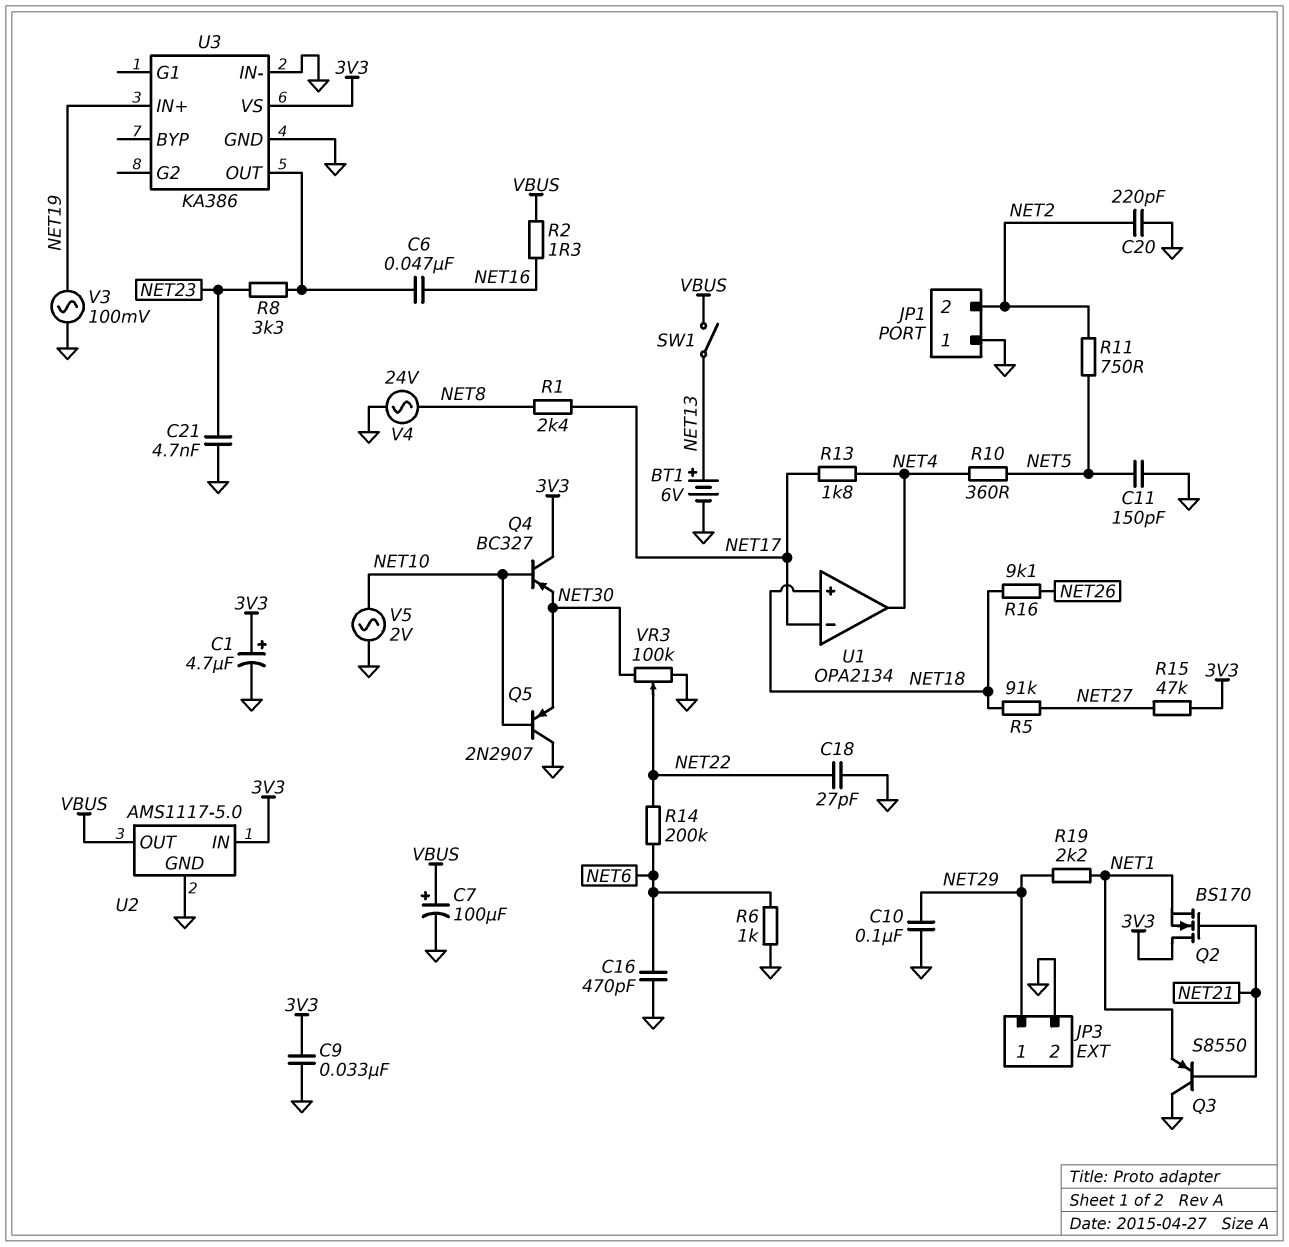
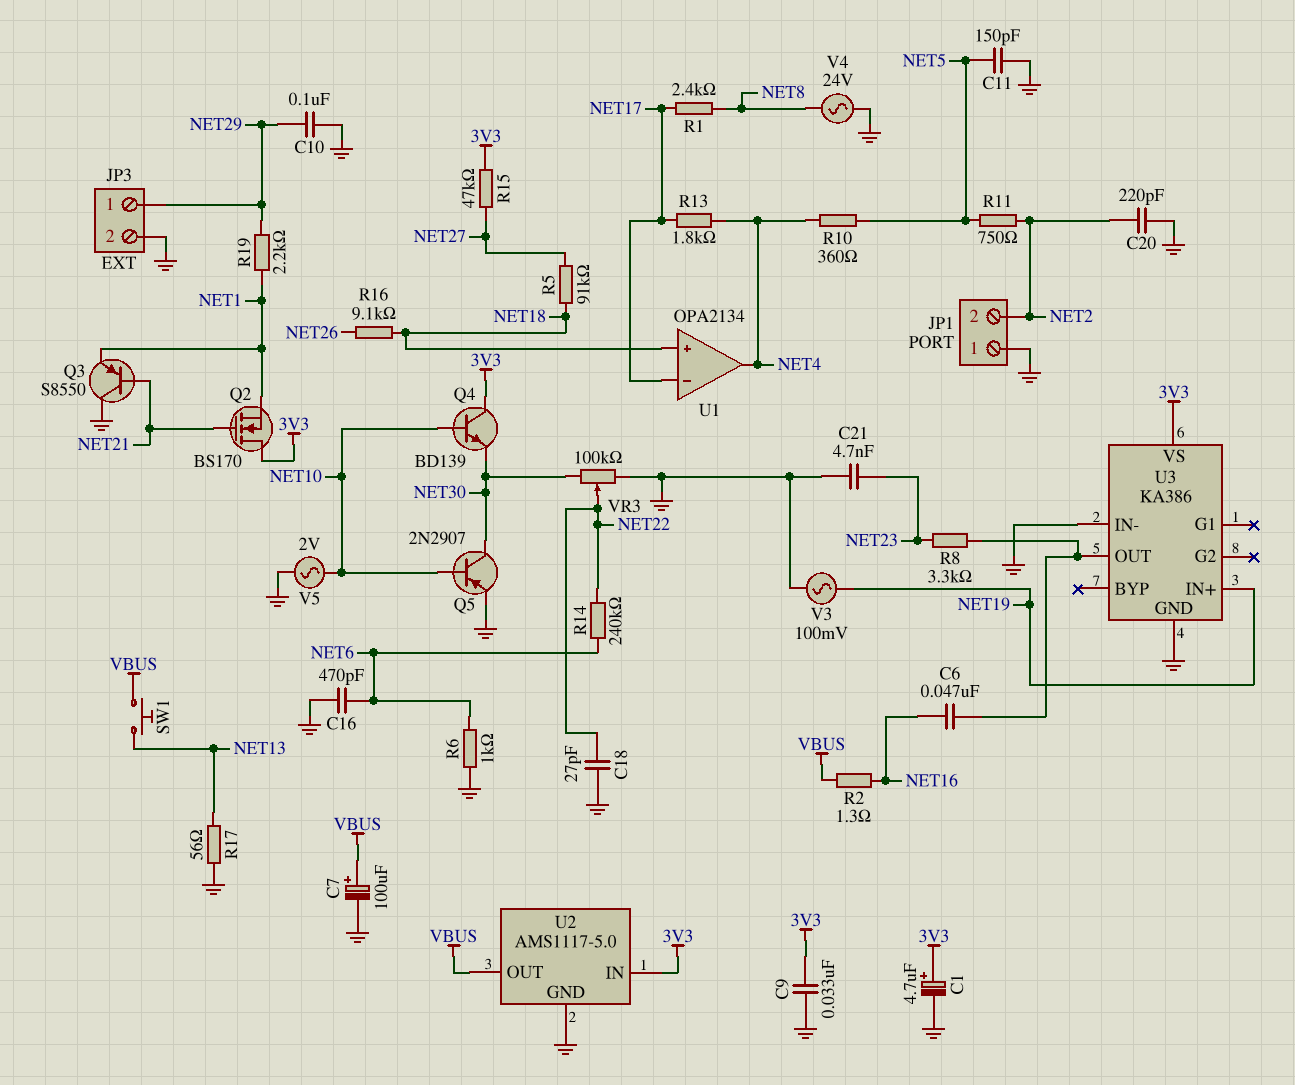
BT1: 6V (plus NET13, minus GND) -> none
Q4: PNP BC327 (B NET10, C 3V3, E NET30) -> NPN BD139 (B NET10, C 3V3, E NET30)
Q5: PNP 2N2907 (B NET10, C GND, E NET30) -> PNP 2N2907 (B NET10, C NET30, E GND)
R14: 200k (NET6, NET22) -> 240k (NET6, NET22)
R17: none -> 56 (GND, NET13)
SW1: switch (NET13, VBUS) -> button (NET13, VBUS)

